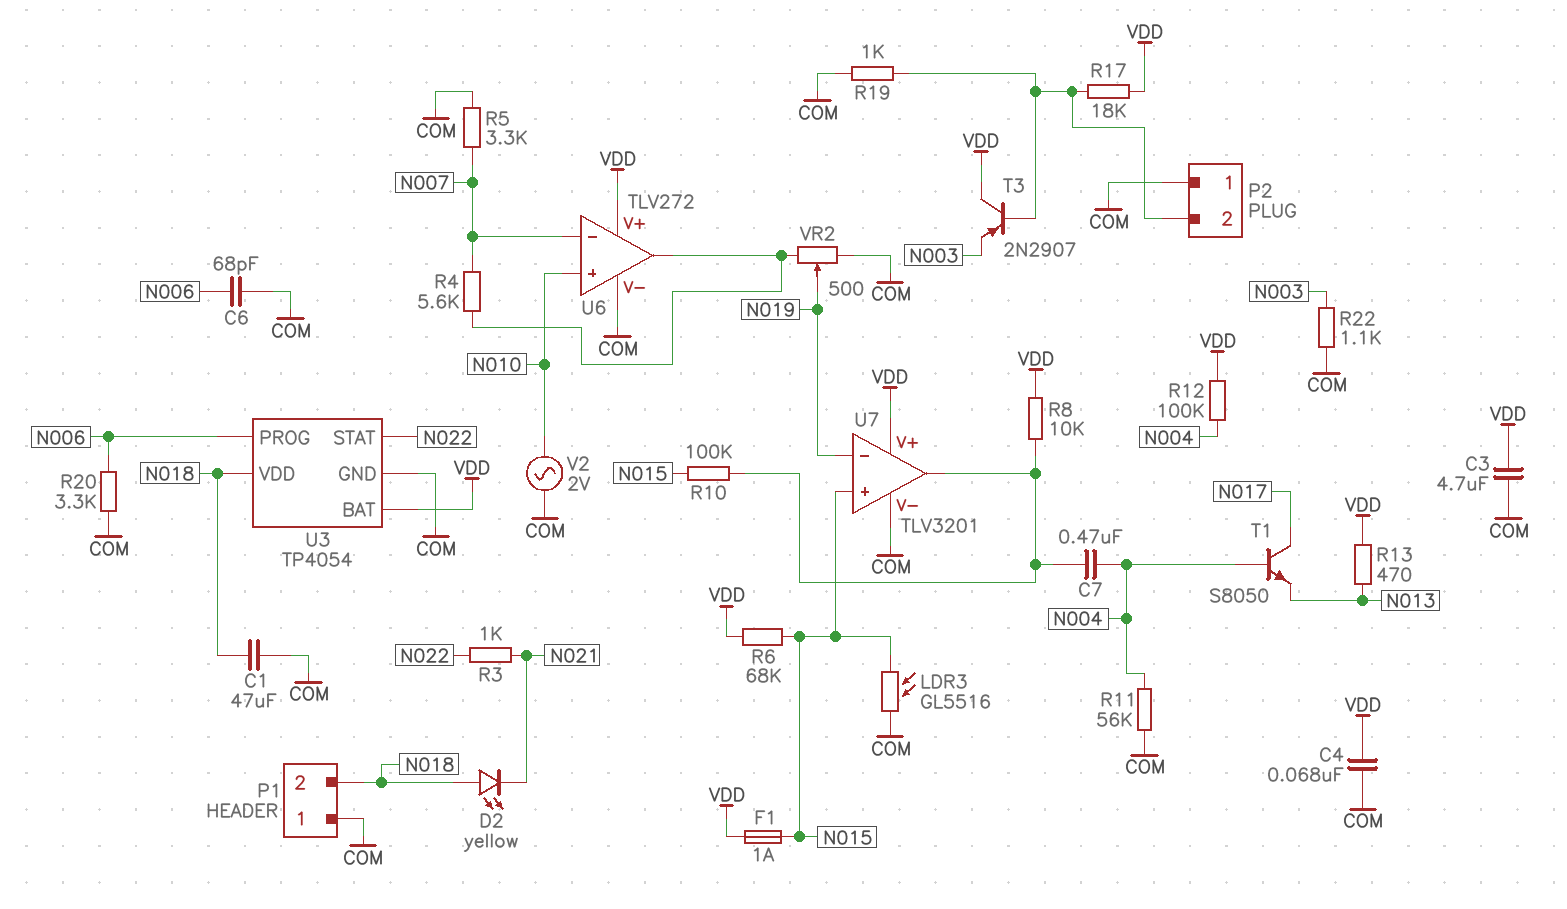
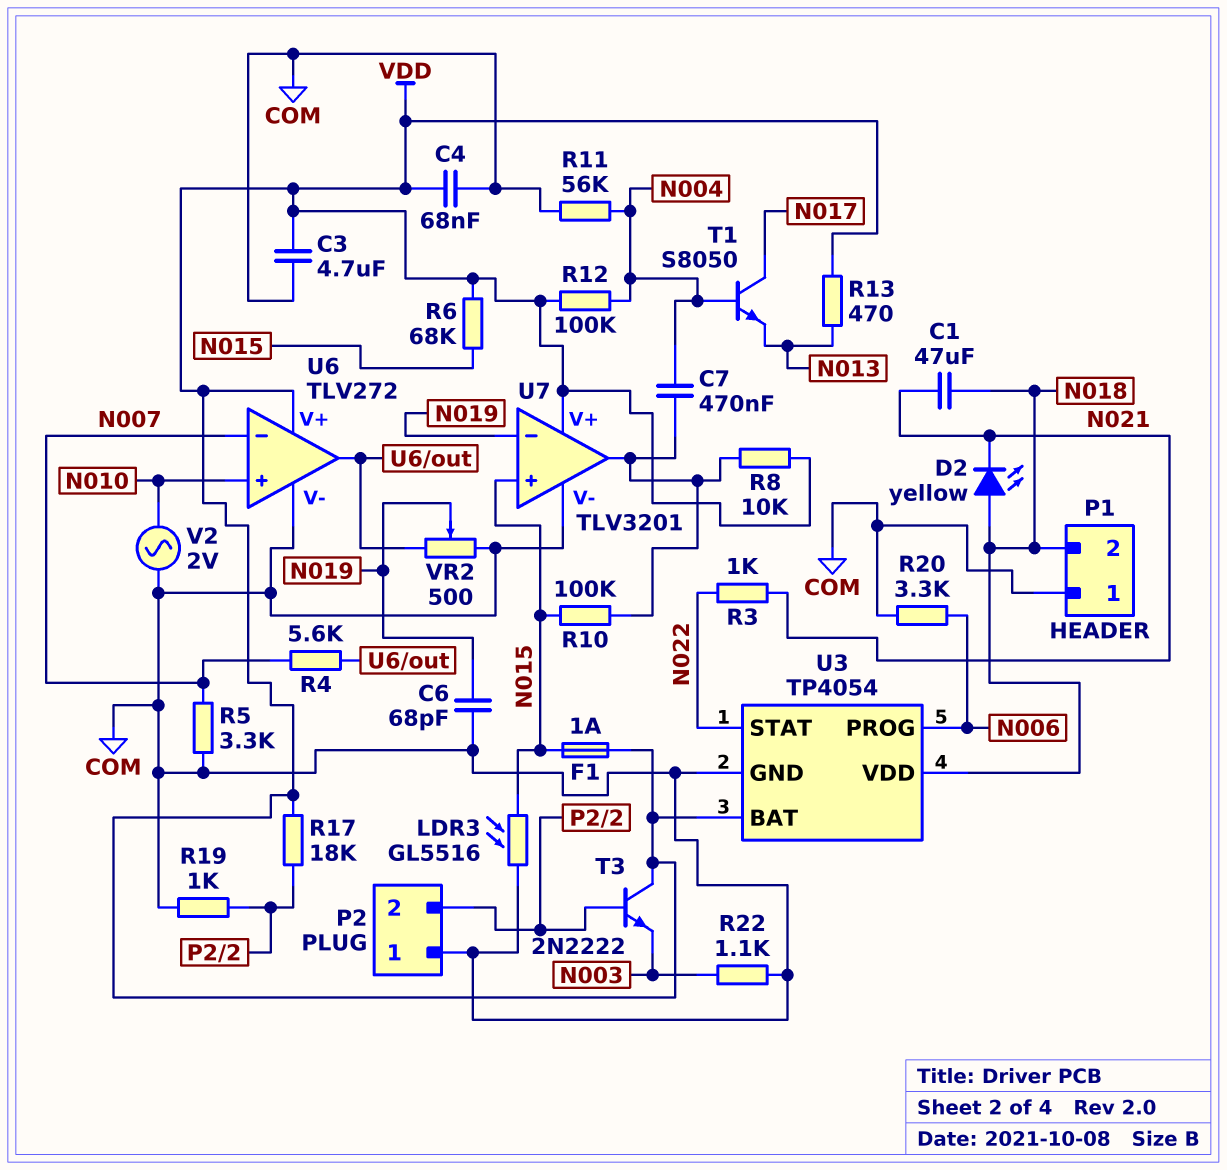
C1: 47uF (COM, N018) -> 47uF (N018, N021)
C6: 68pF (COM, N006) -> 68pF (COM, N019)
T3: PNP 2N2907 (B P2/2, C VDD, E N003) -> NPN 2N2222 (B P2/2, C VDD, E N003)

